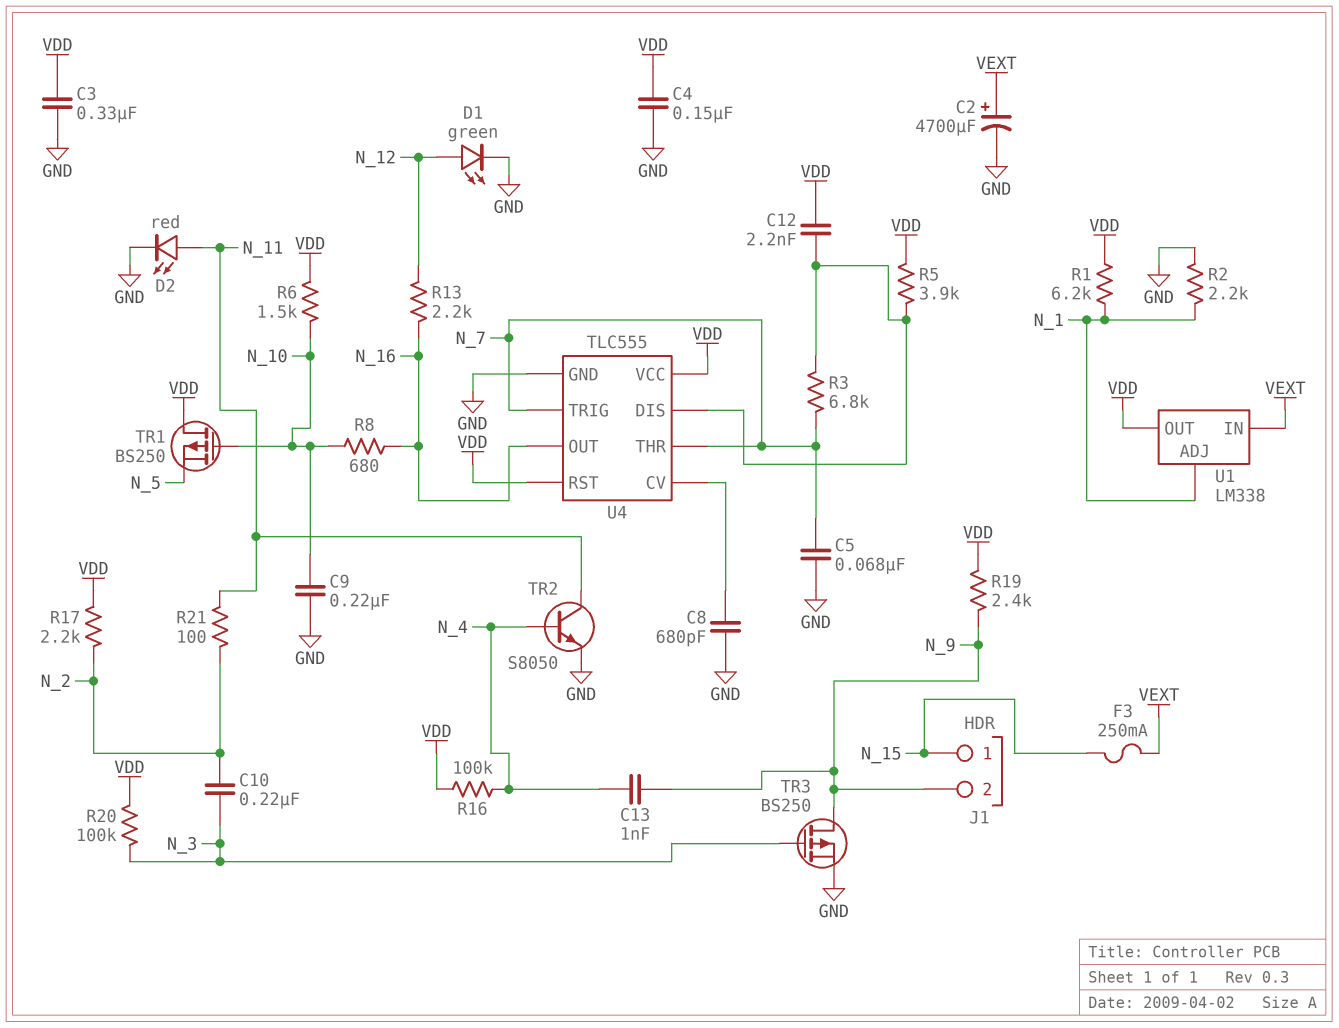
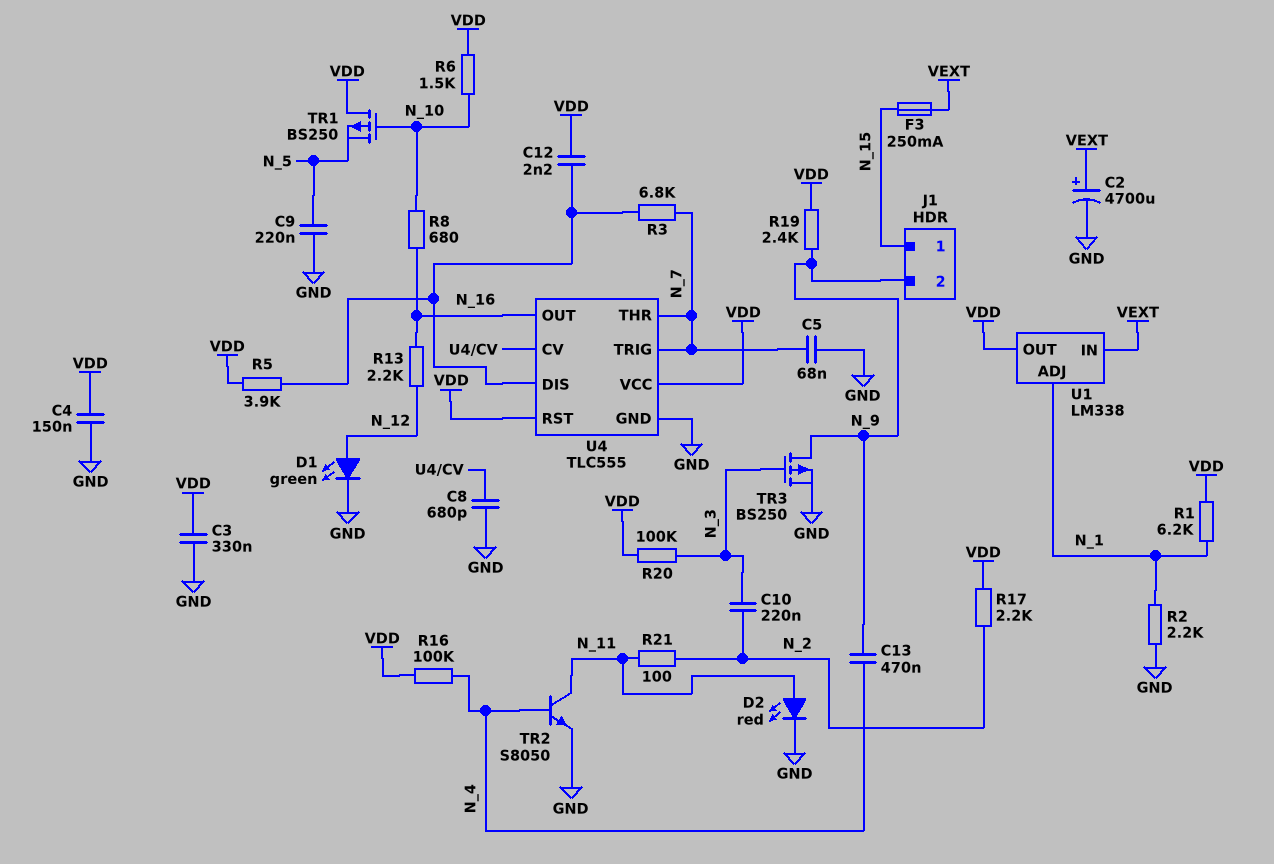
C9: 220nF (GND, N_10) -> 220nF (GND, N_5)
C13: 1nF (N_4, N_9) -> 470nF (N_4, N_9)

